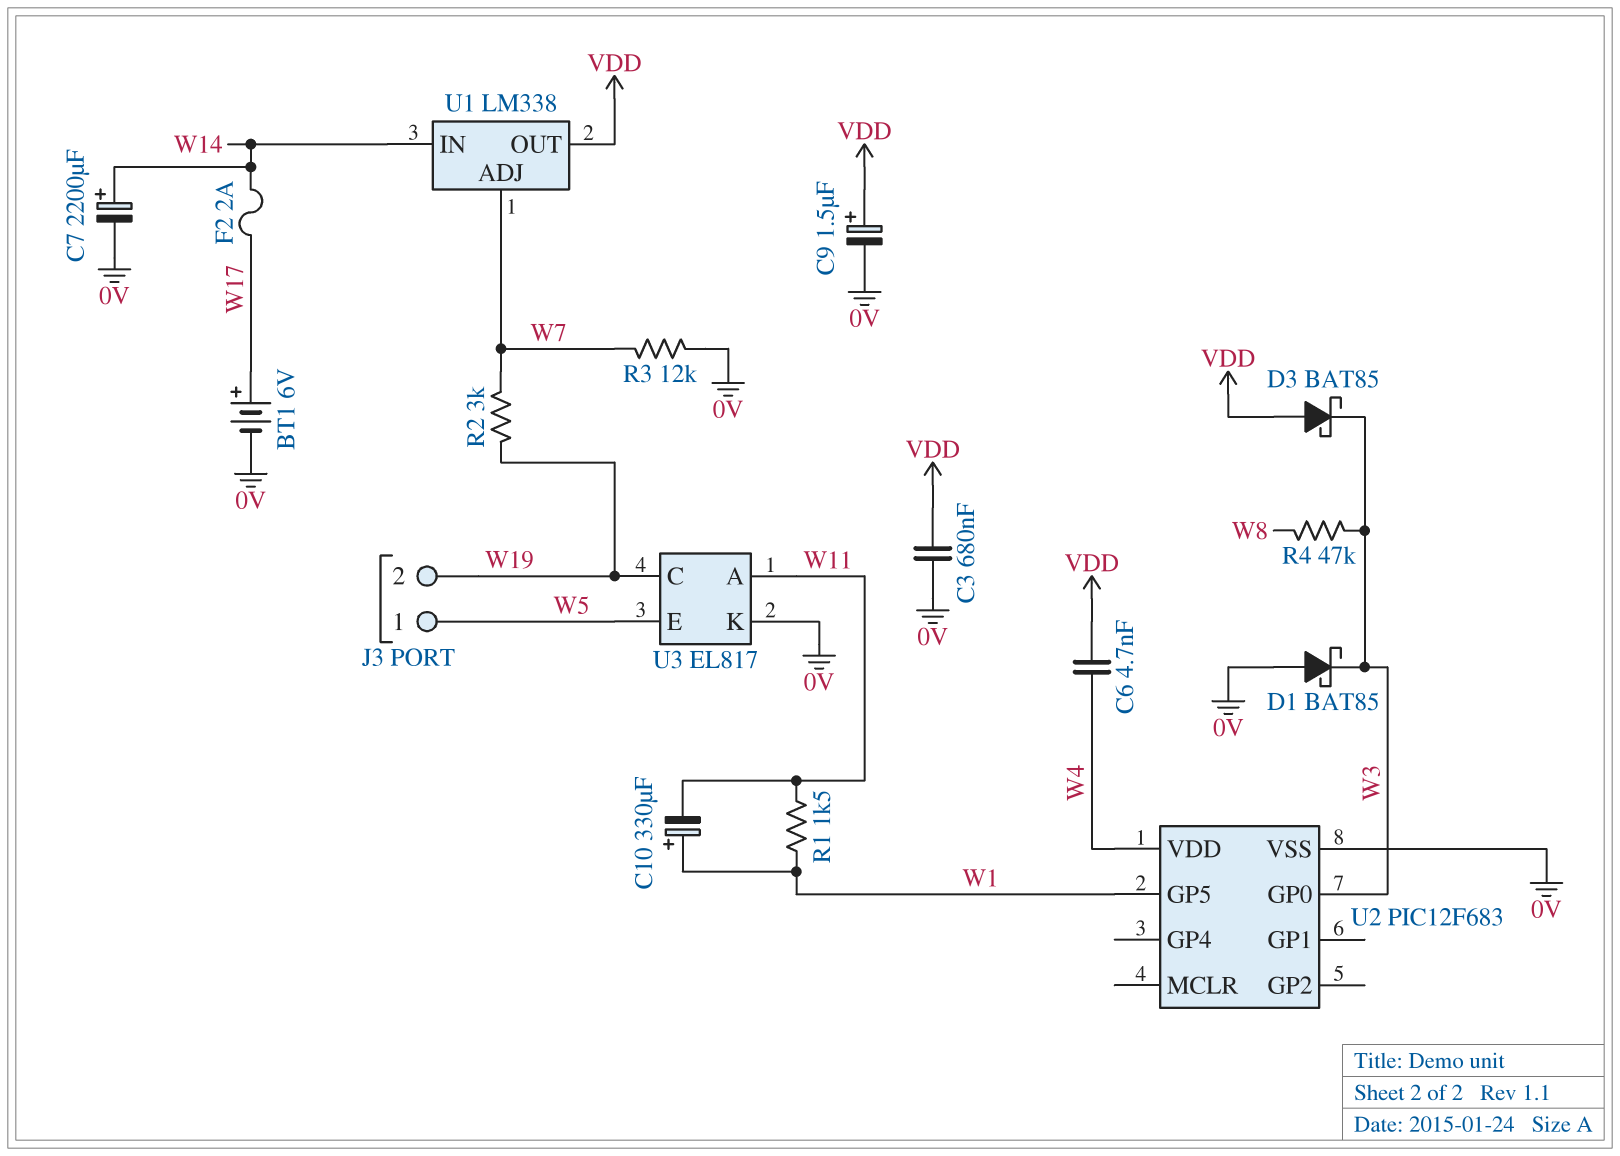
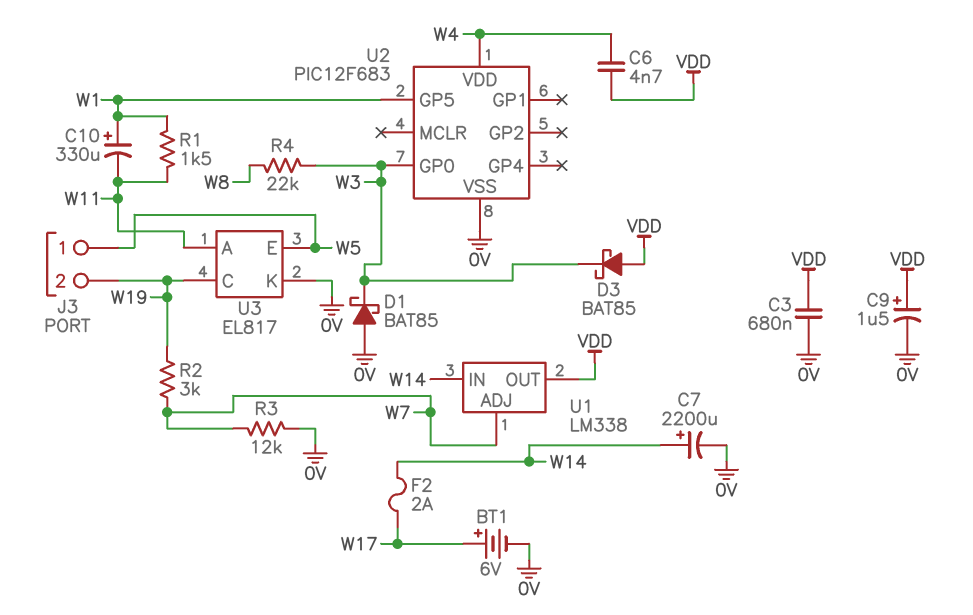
R4: 47k (W3, W8) -> 22k (W3, W8)

